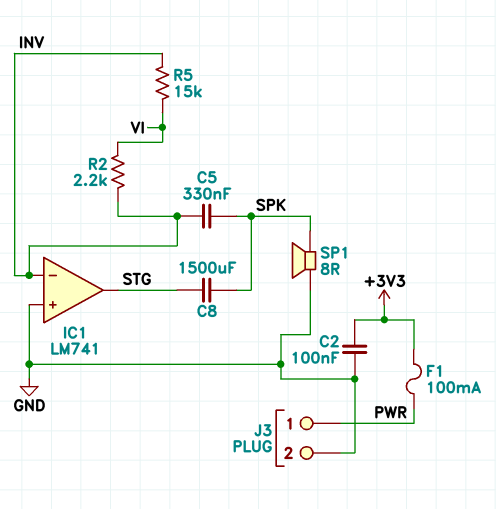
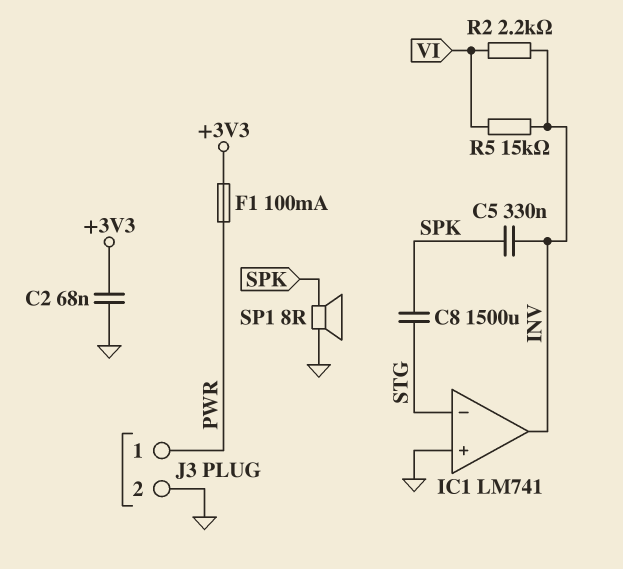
C2: 100nF (+3V3, GND) -> 68nF (+3V3, GND)
IC1 pin in-: INV -> STG
IC1 pin out: STG -> INV

